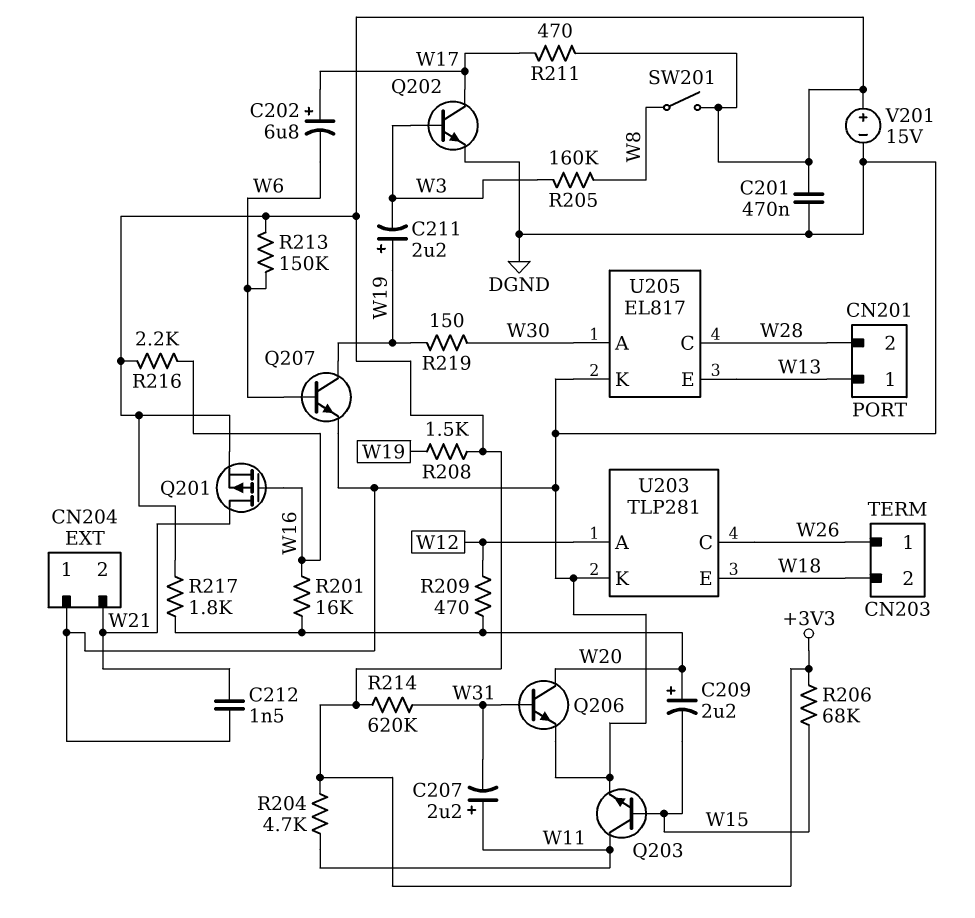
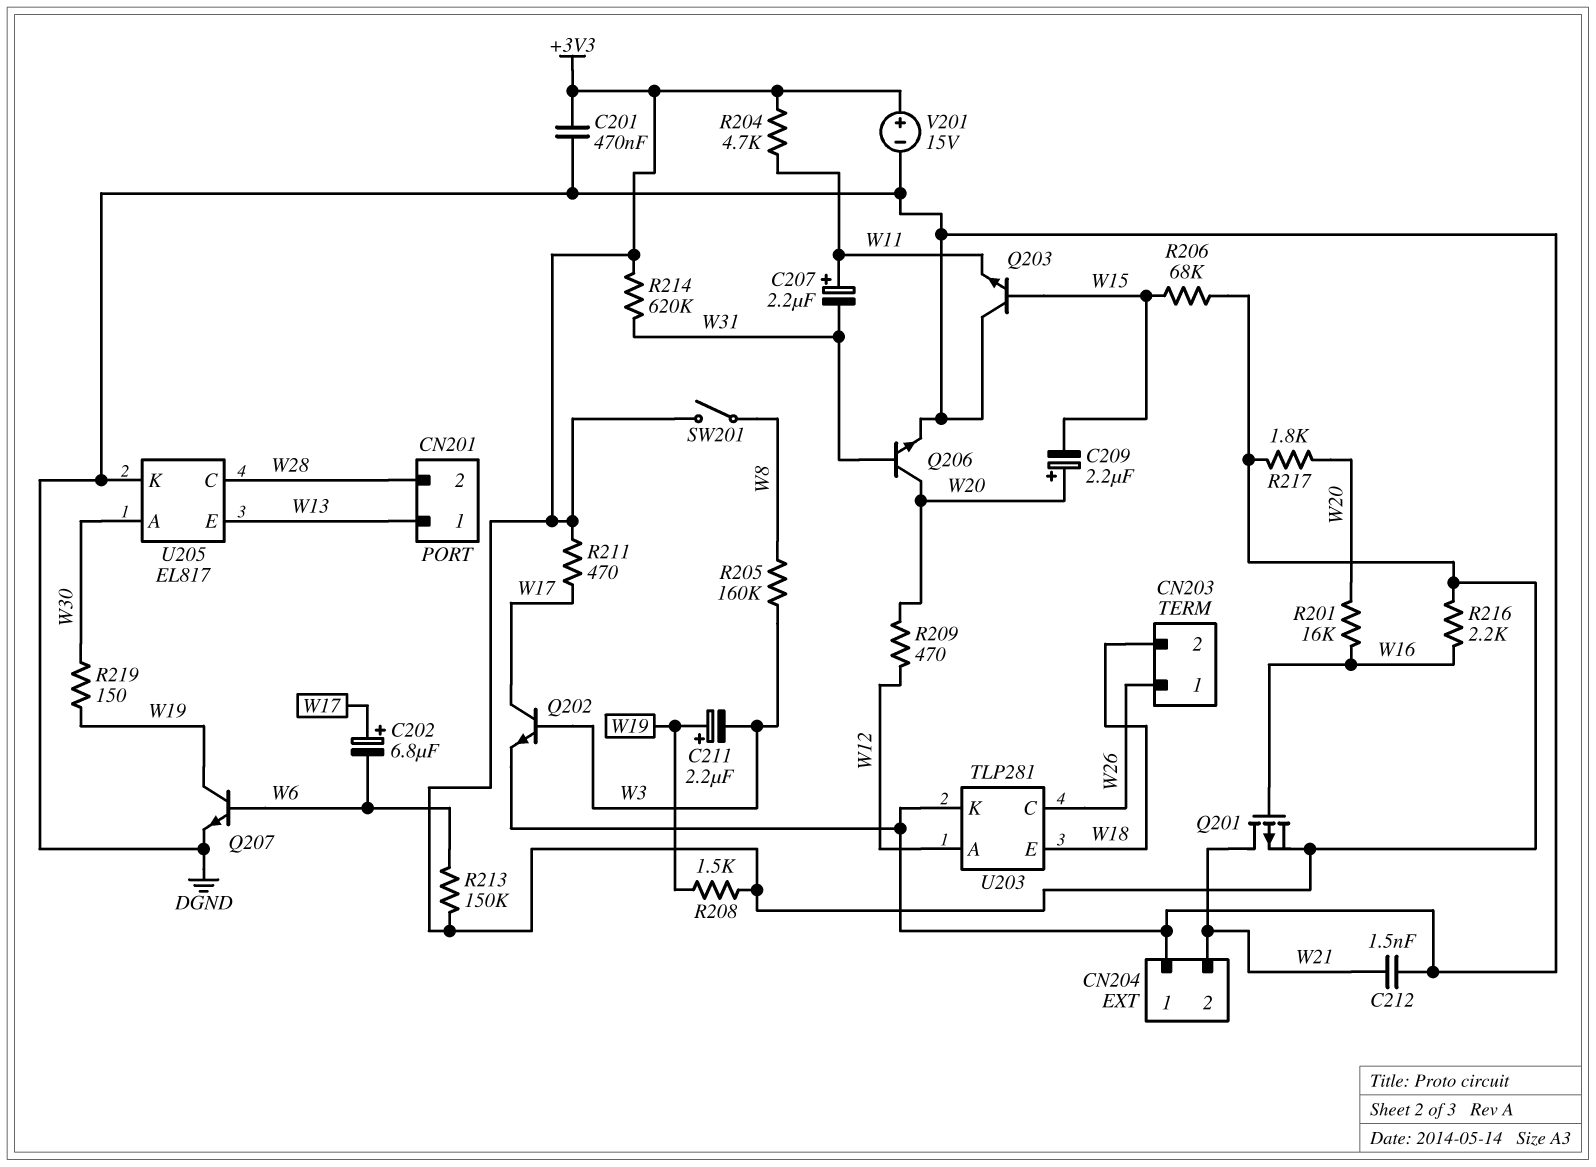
Q203: NPN (B W15, C W11, E DGND) -> NPN (B W15, C DGND, E W11)

